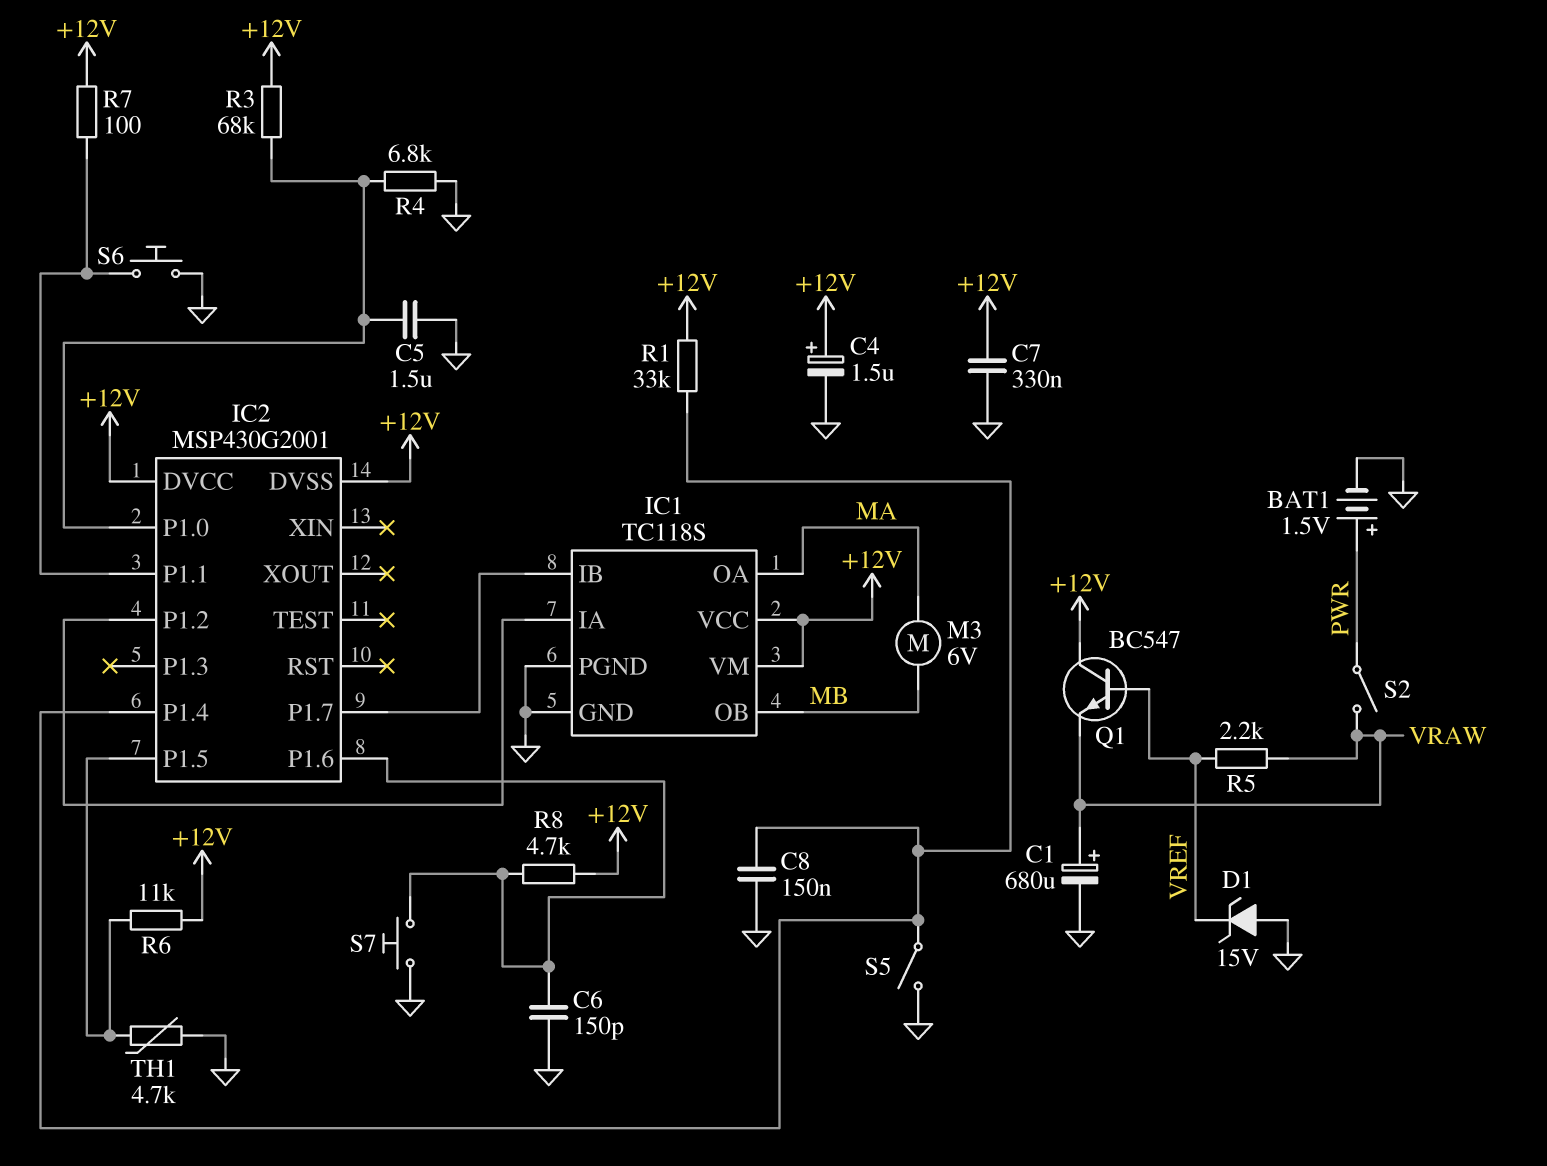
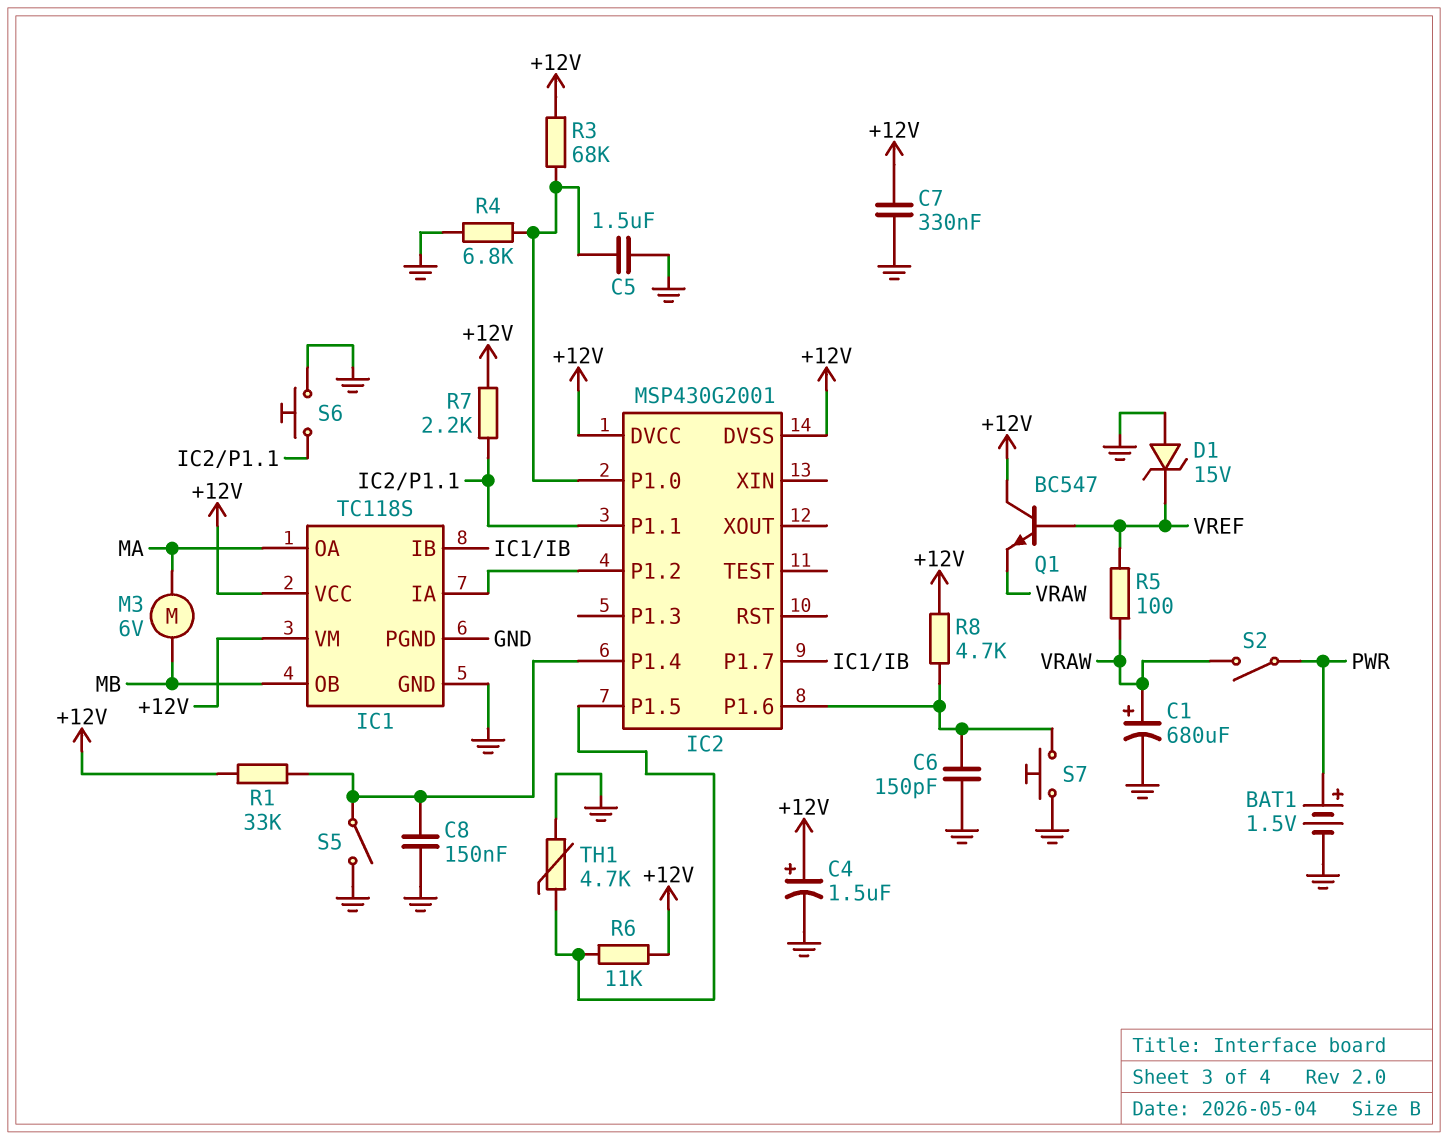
R5: 2.2k (VRAW, VREF) -> 100 (VRAW, VREF)
R7: 100 (+12V, IC2/P1.1) -> 2.2k (+12V, IC2/P1.1)

